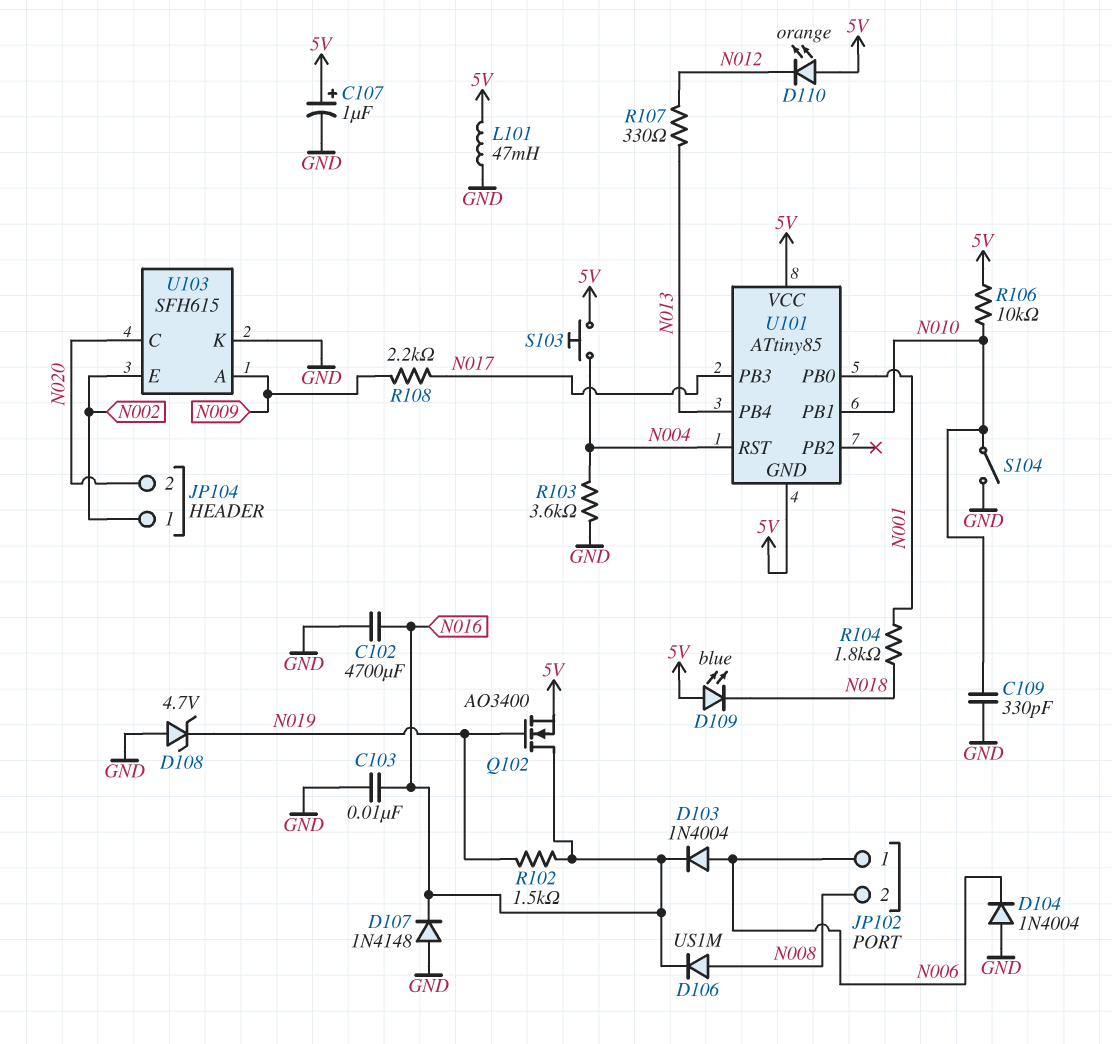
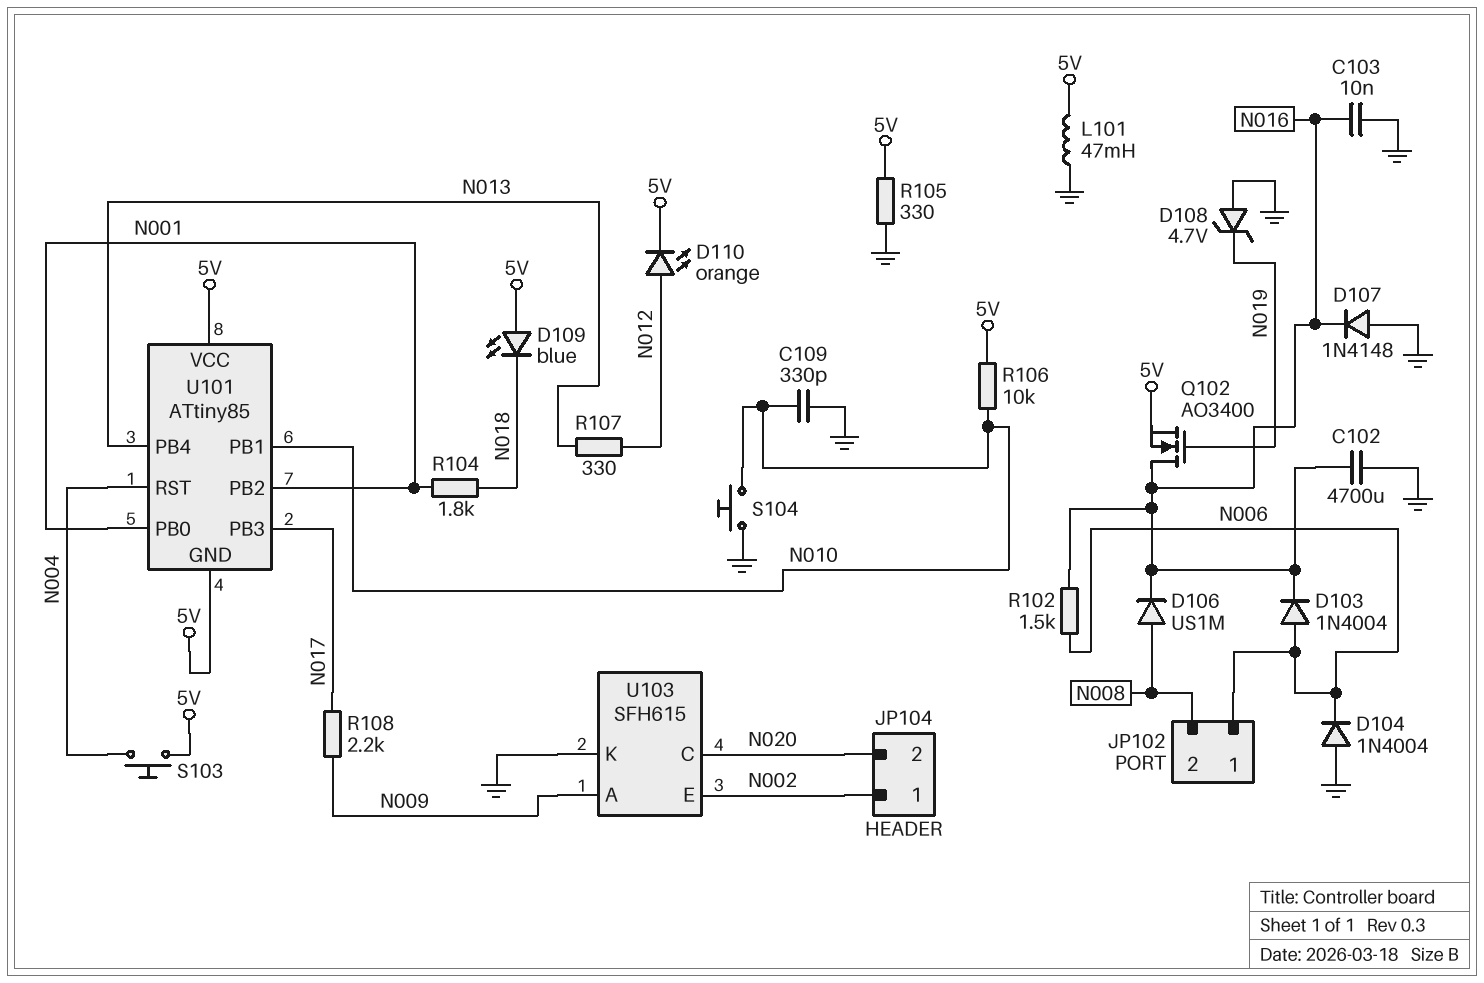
C107: 1uF (plus 5V, minus GND) -> none
D110: LED orange (A 5V, K N012) -> LED orange (A N012, K 5V)
R102: 1.5k (N016, N019) -> 1.5k (N006, N016)
R103: 3.6k (GND, N004) -> none
R105: none -> 330 (5V, GND)
S104: switch (GND, N010) -> button (GND, N010)
U101 pin PB2: none -> N001

